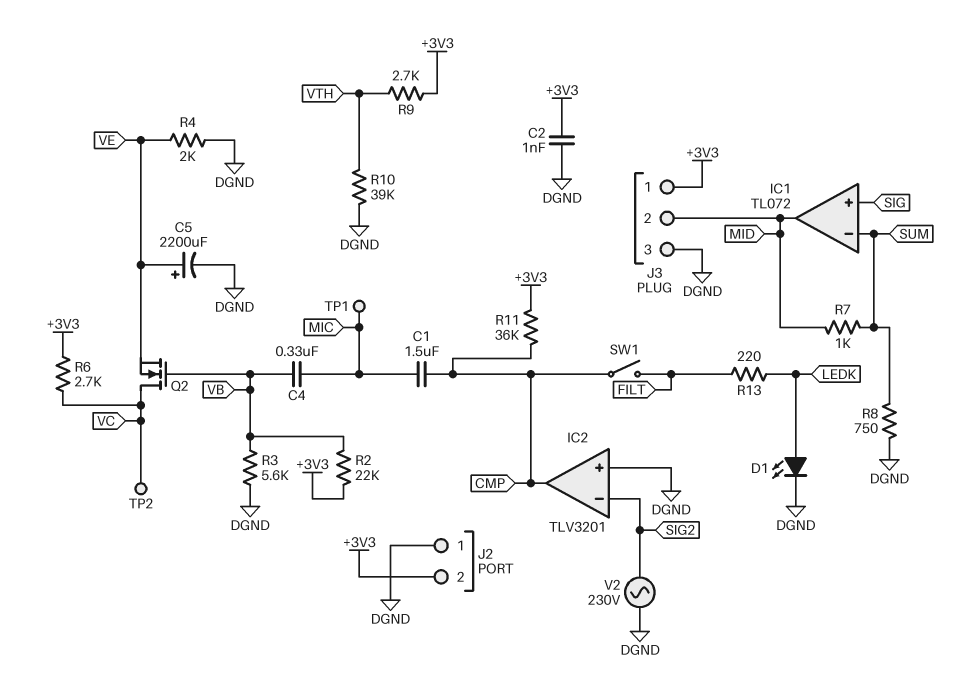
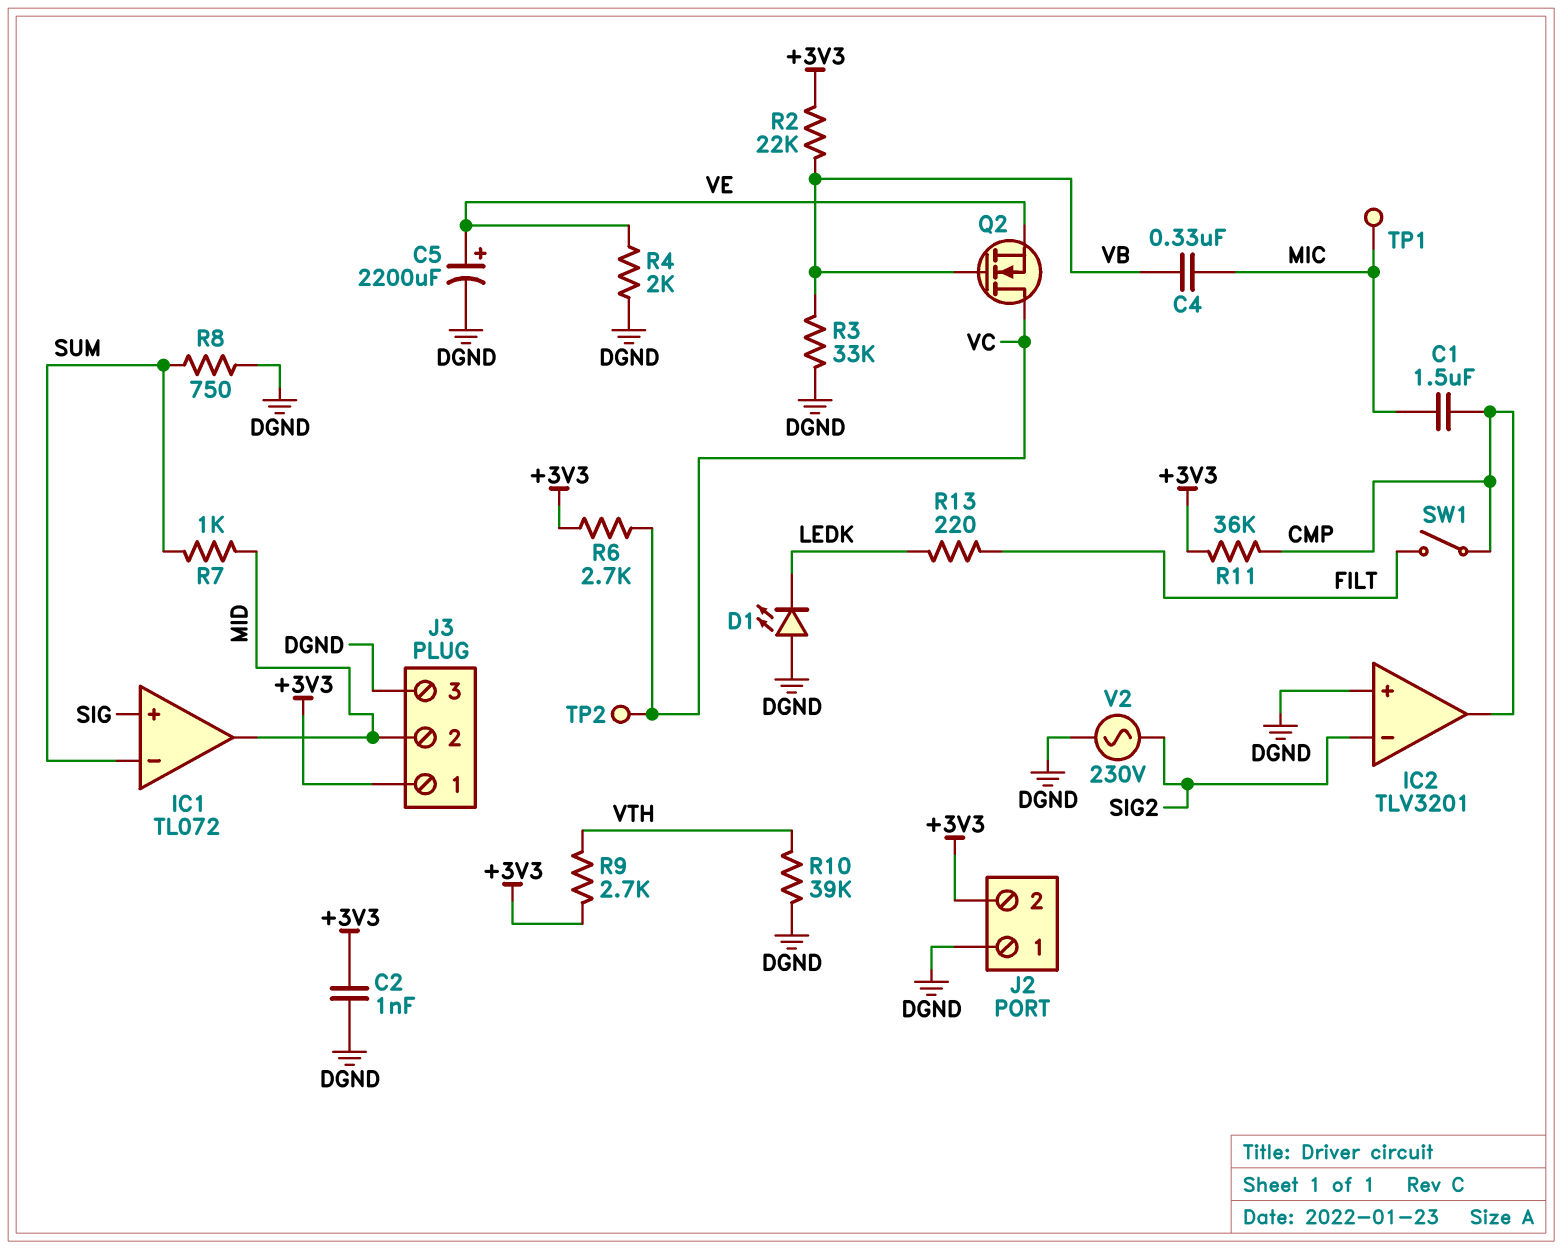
D1: LED (A LEDK, K DGND) -> LED (A DGND, K LEDK)
R3: 5.6k (DGND, VB) -> 33k (DGND, VB)

